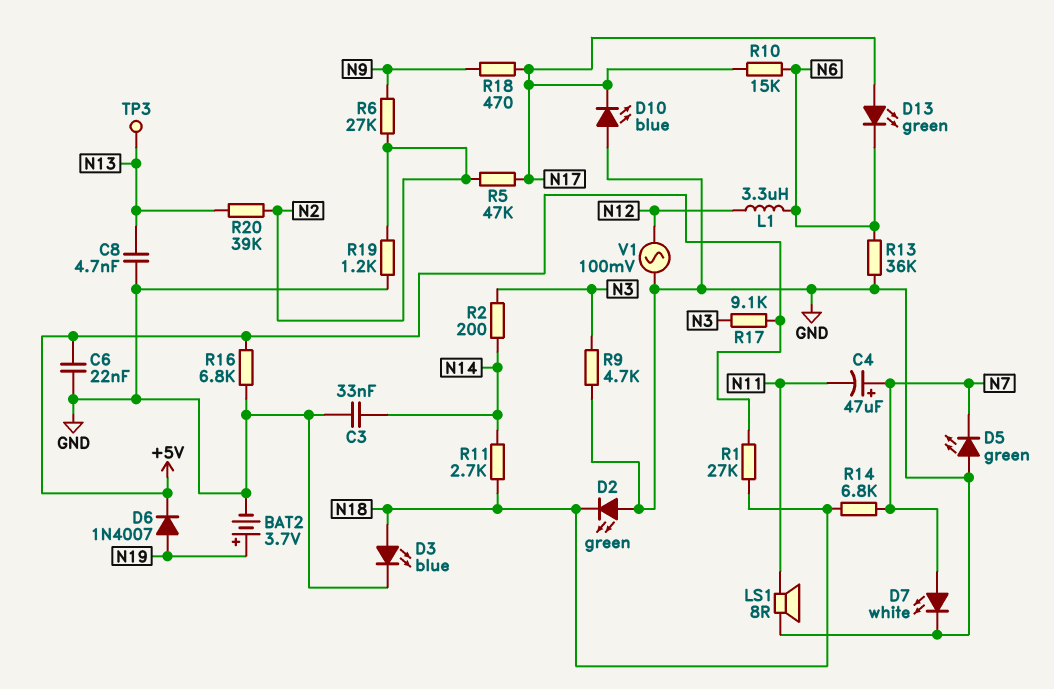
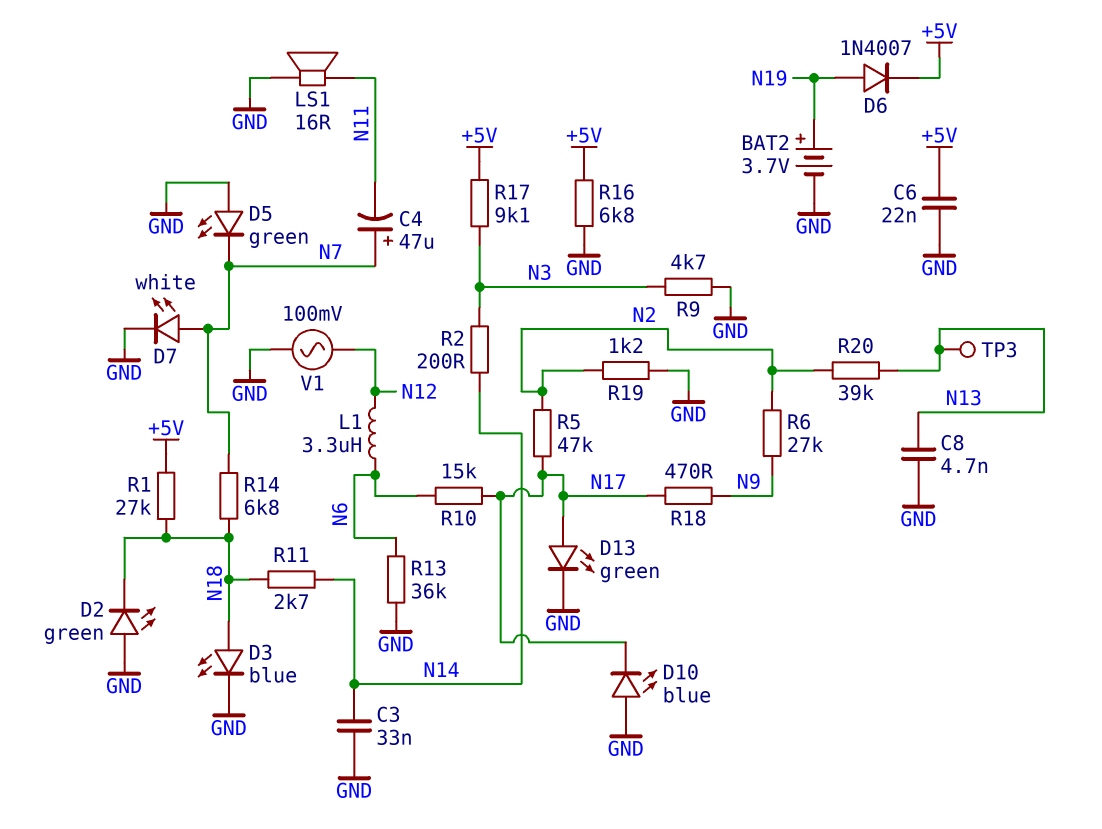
D13: LED green (A N17, K N6) -> LED green (A N17, K GND)
LS1: speaker 8R (GND, N11) -> speaker 16R (GND, N11)

